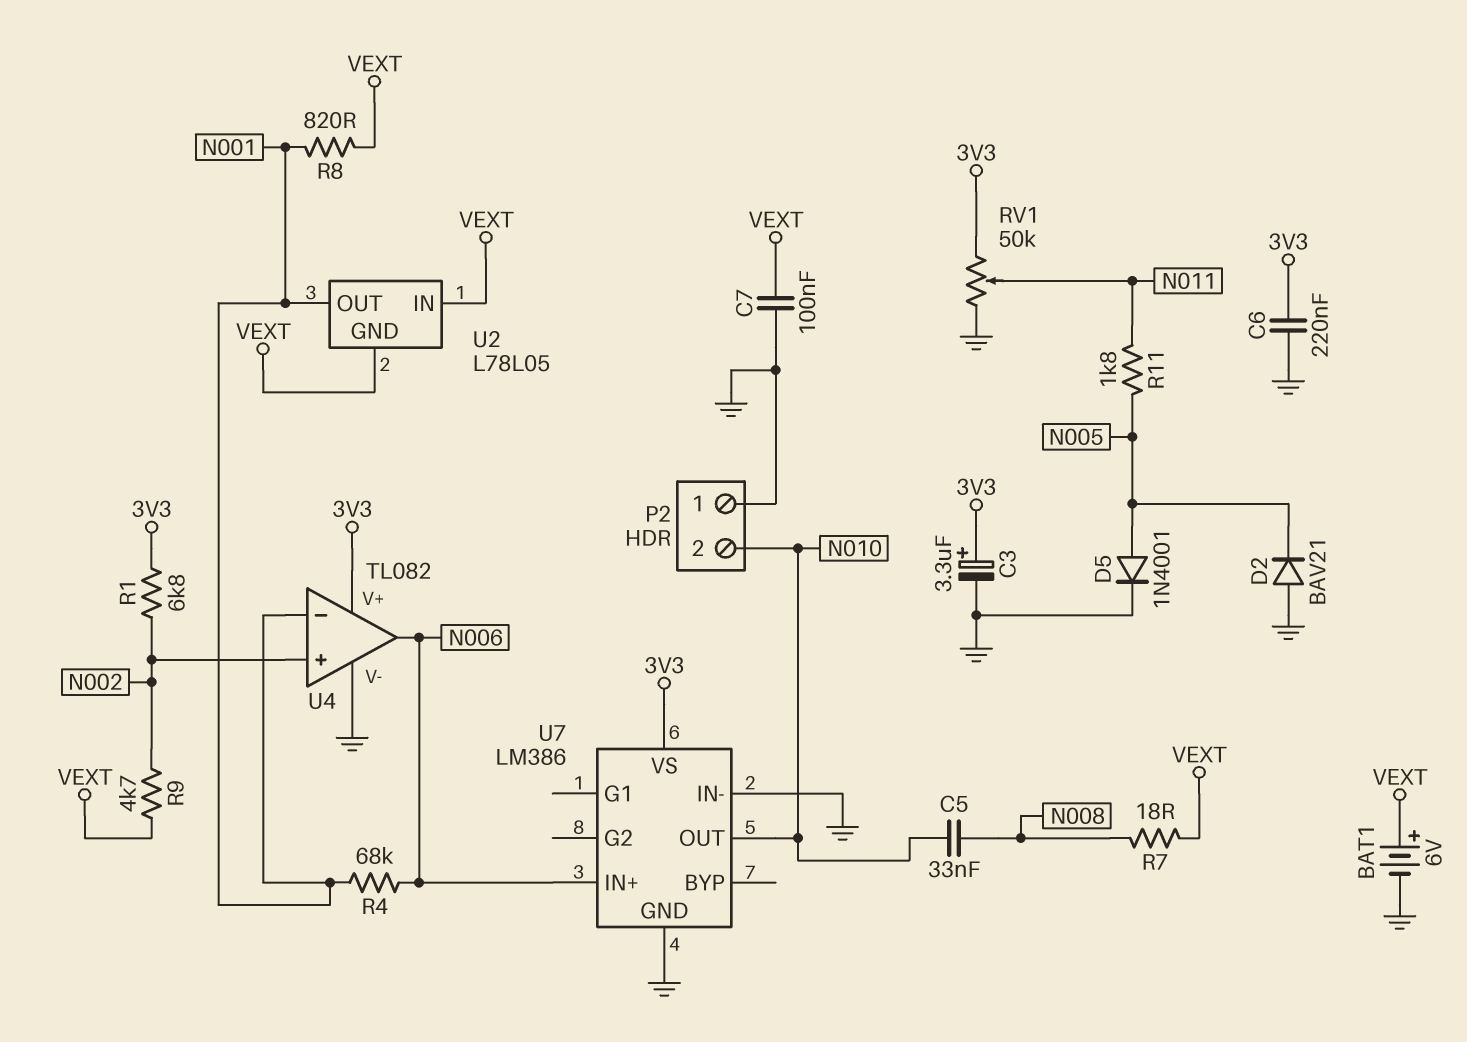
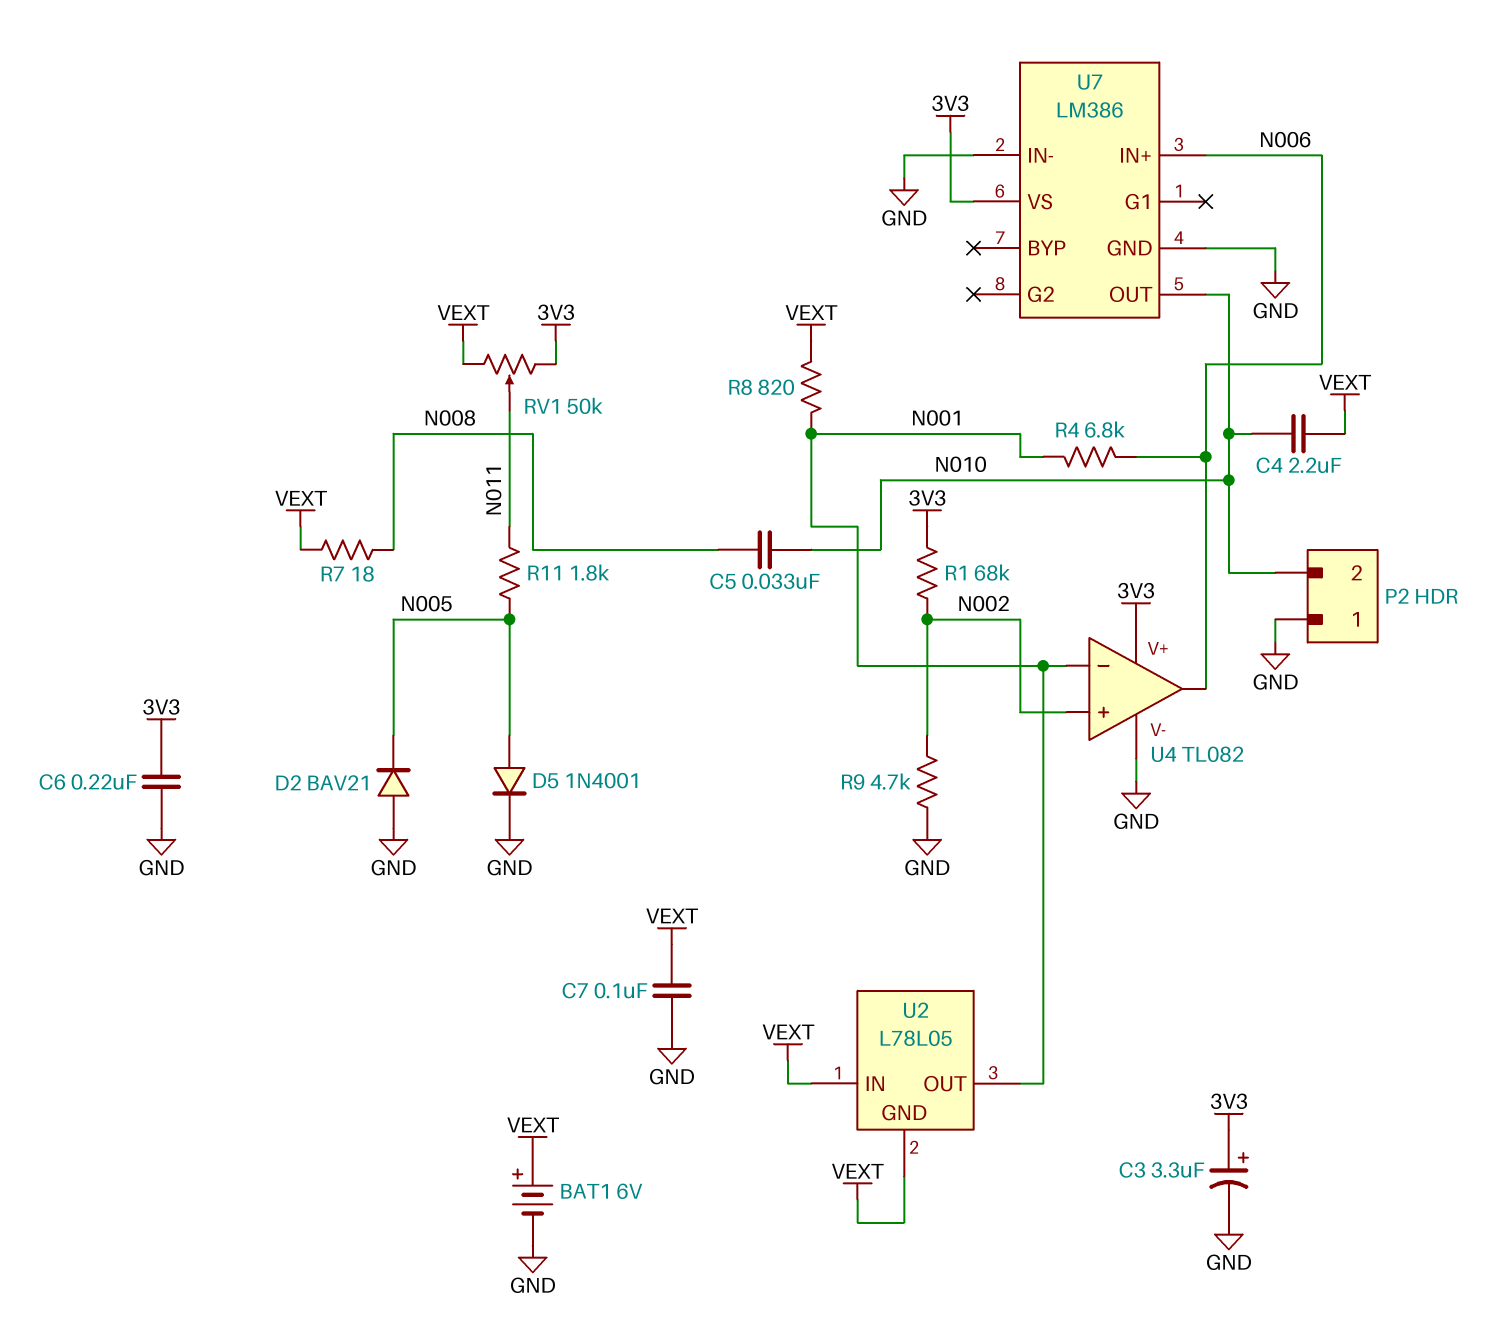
C4: none -> 2.2uF (N010, VEXT)
R1: 6.8k (3V3, N002) -> 68k (3V3, N002)
R4: 68k (N001, N006) -> 6.8k (N001, N006)
R9: 4.7k (N002, VEXT) -> 4.7k (GND, N002)
RV1: 50k (3V3, GND, wiper N011) -> 50k (3V3, VEXT, wiper N011)

